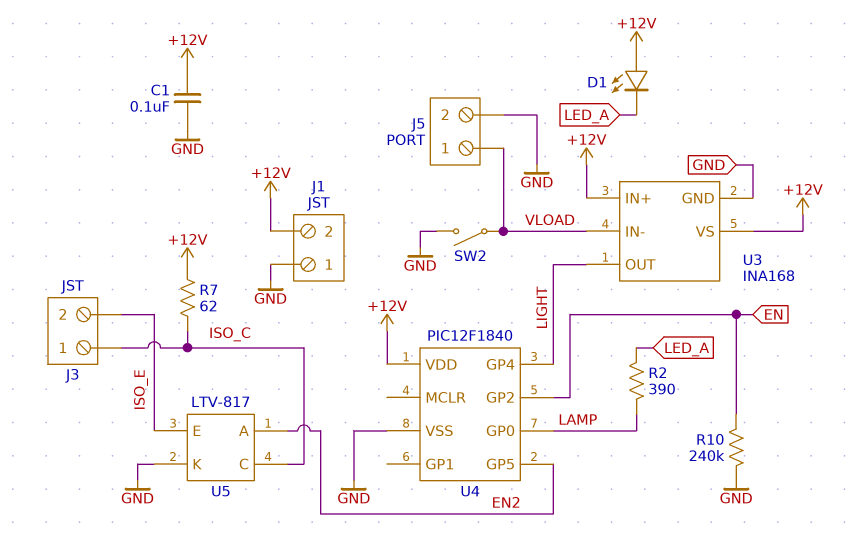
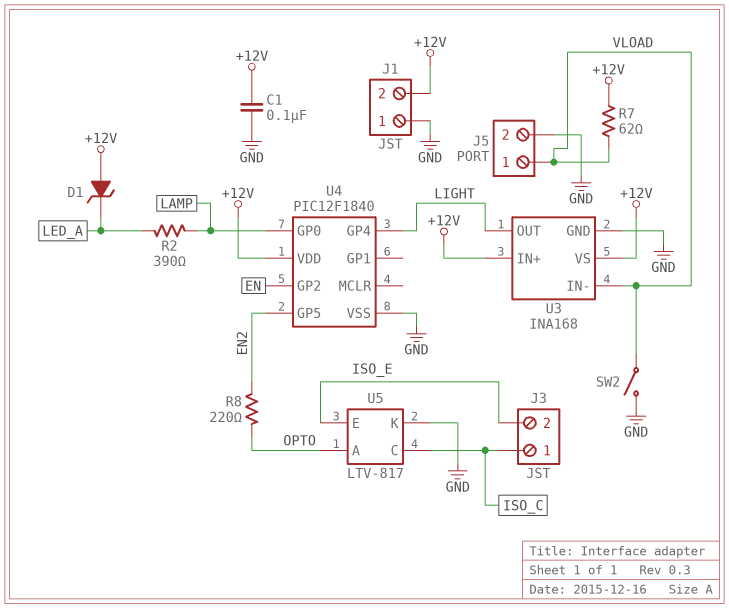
D1: LED (A +12V, K LED_A) -> zener (A +12V, K LED_A)
R7: 62 (+12V, ISO_C) -> 62 (+12V, VLOAD)
R8: none -> 220 (EN2, OPTO)
R10: 240k (EN, GND) -> none
U5 pin A: EN2 -> OPTO

